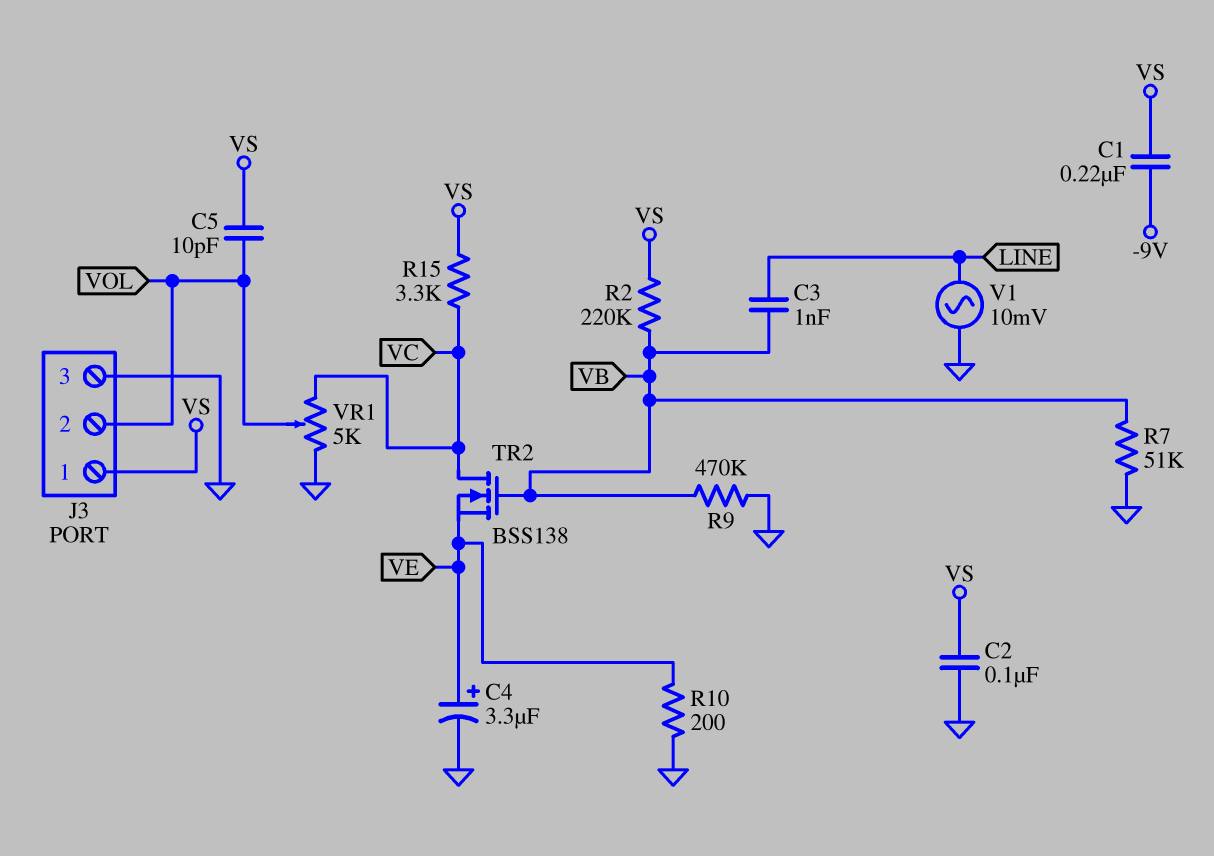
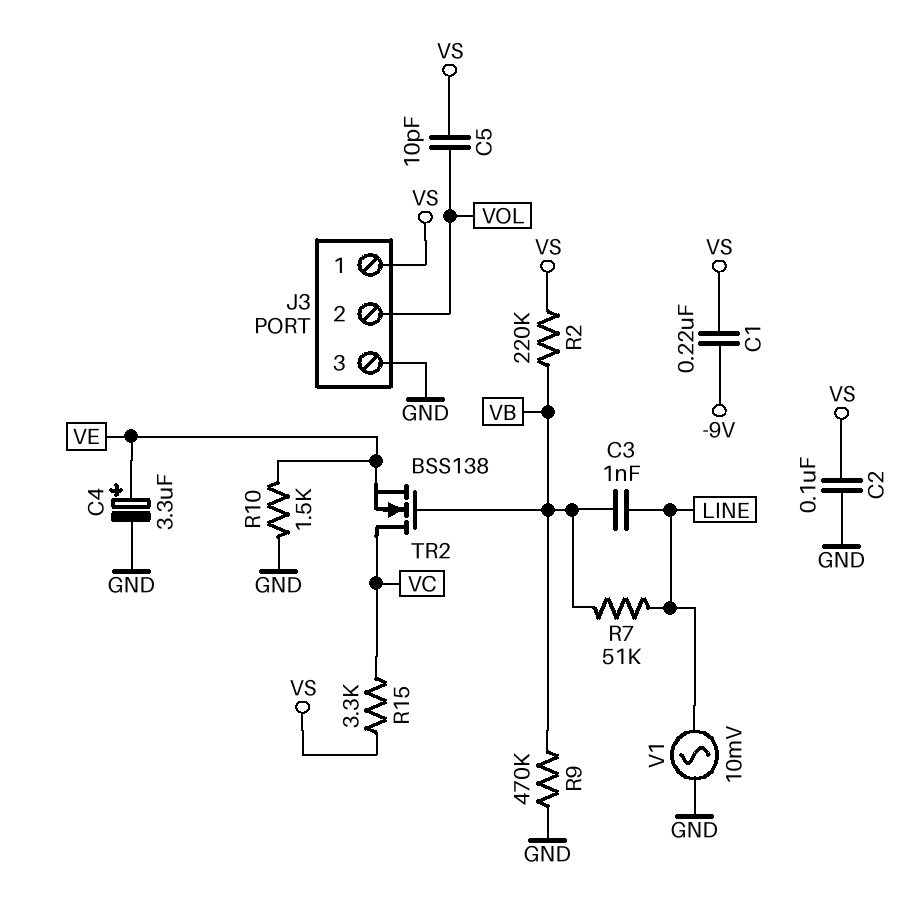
R7: 51k (GND, VB) -> 51k (LINE, VB)
R10: 200 (GND, VE) -> 1.5k (GND, VE)
VR1: 5k (GND, VC, wiper VOL) -> none

